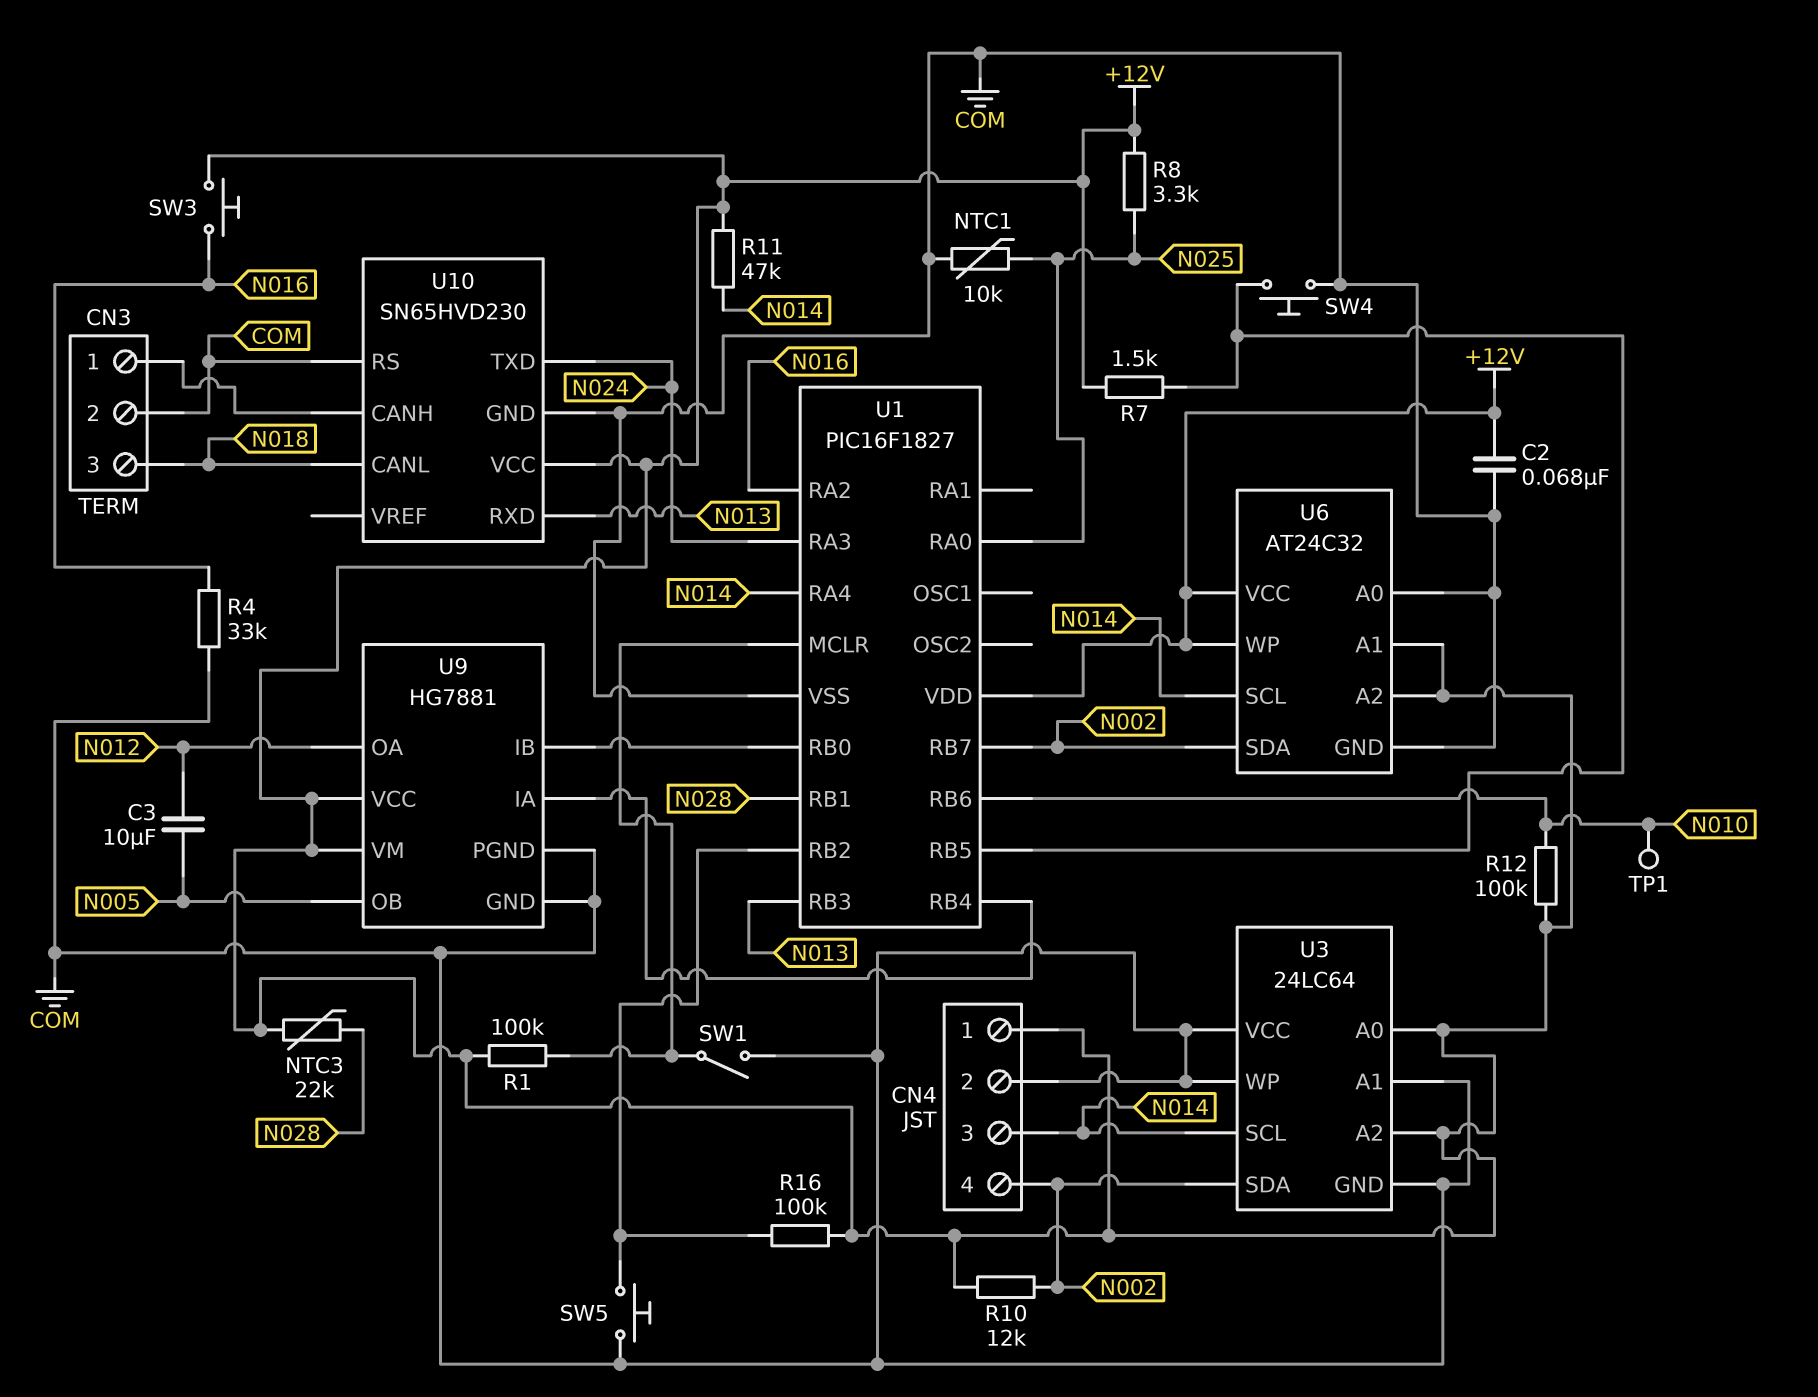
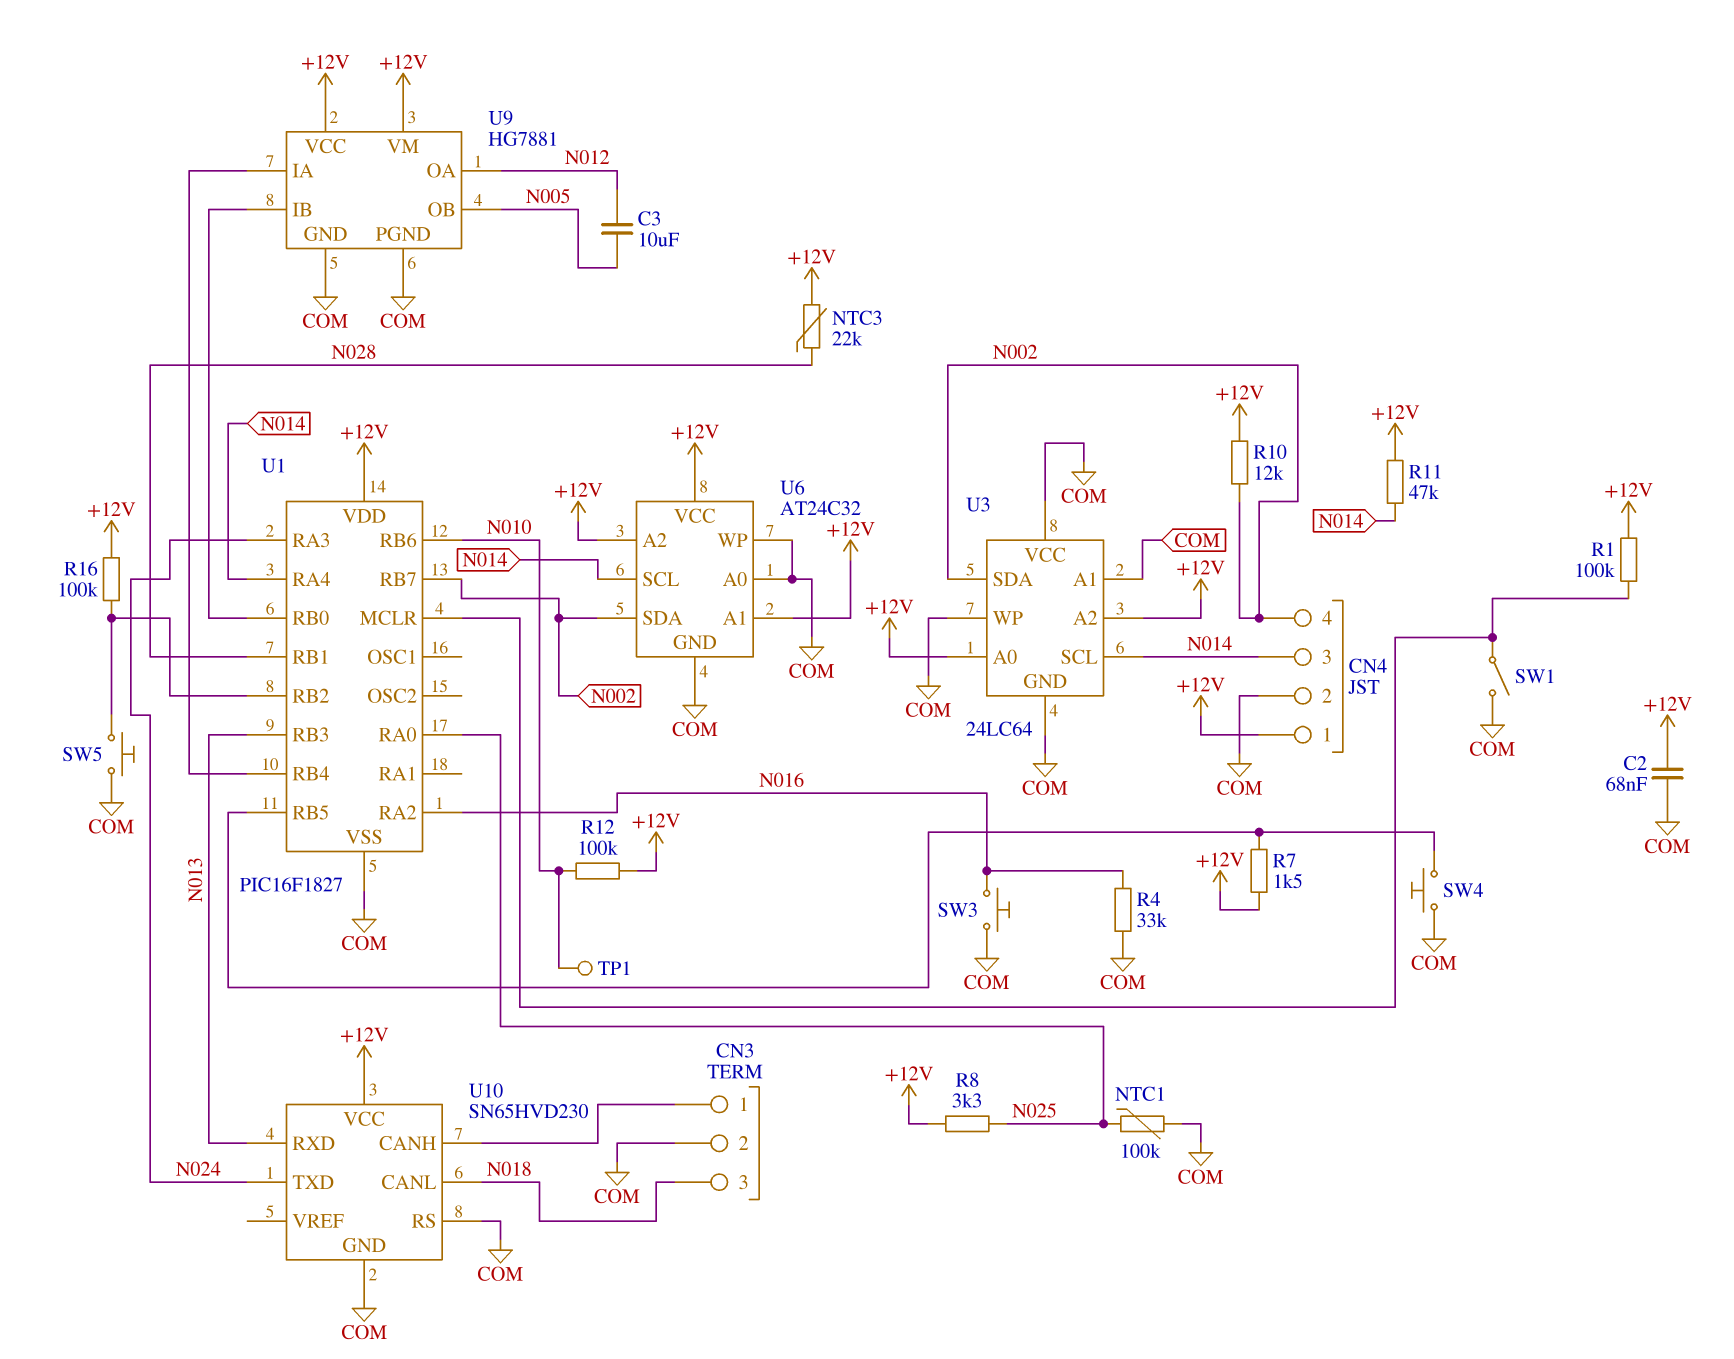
NTC1: 10k (COM, N025) -> 100k (COM, N025)
SW3: button (+12V, N016) -> button (COM, N016)
U6 pin WP: +12V -> COM

